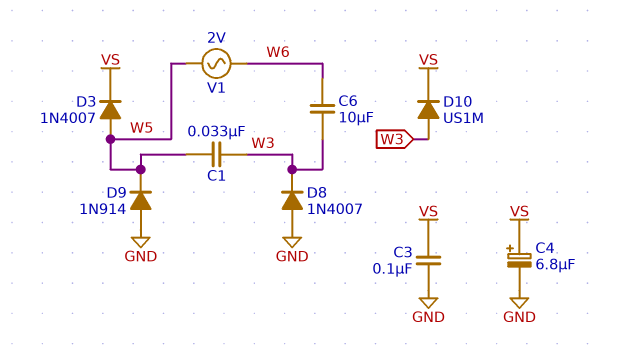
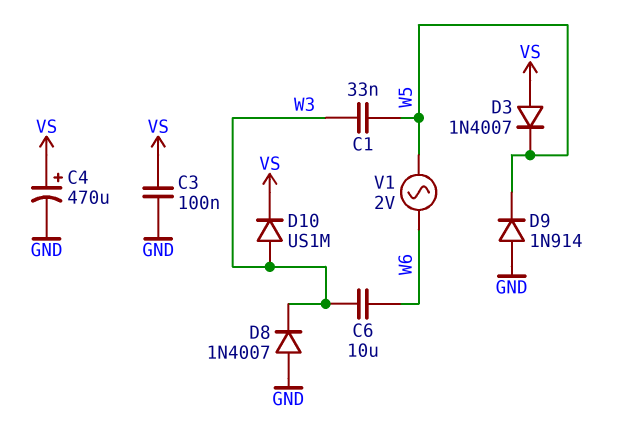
C4: 6.8uF (plus VS, minus GND) -> 470uF (plus VS, minus GND)
D3: diode 1N4007 (A W5, K VS) -> diode 1N4007 (A VS, K W5)

